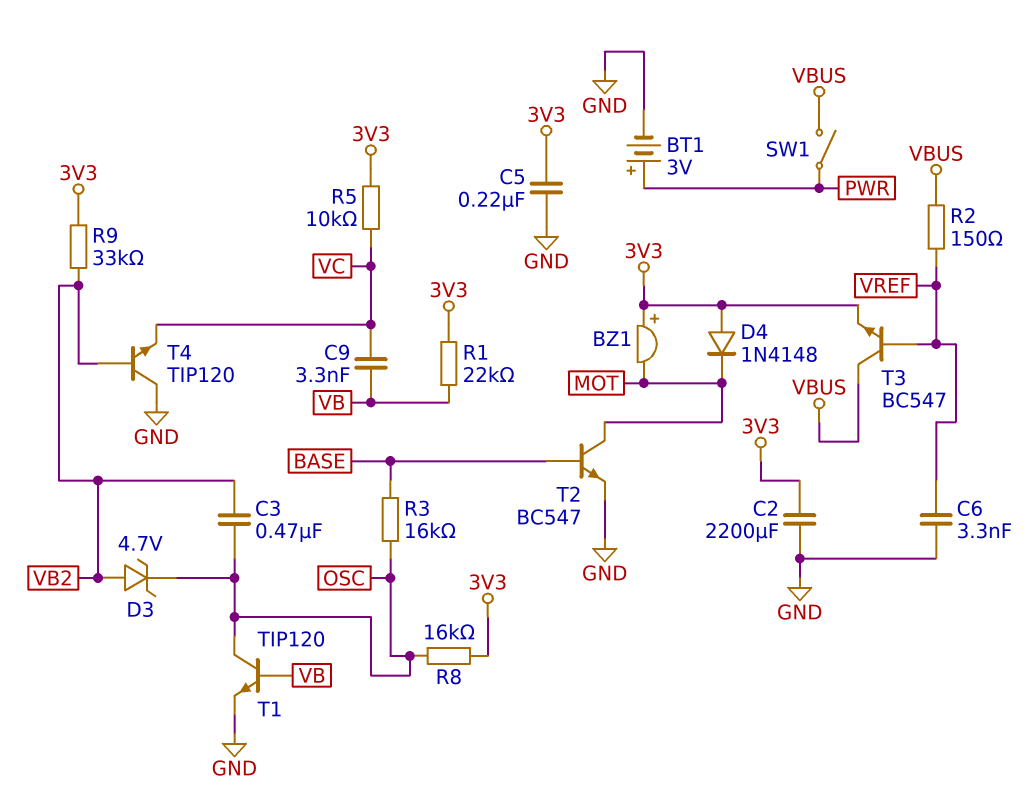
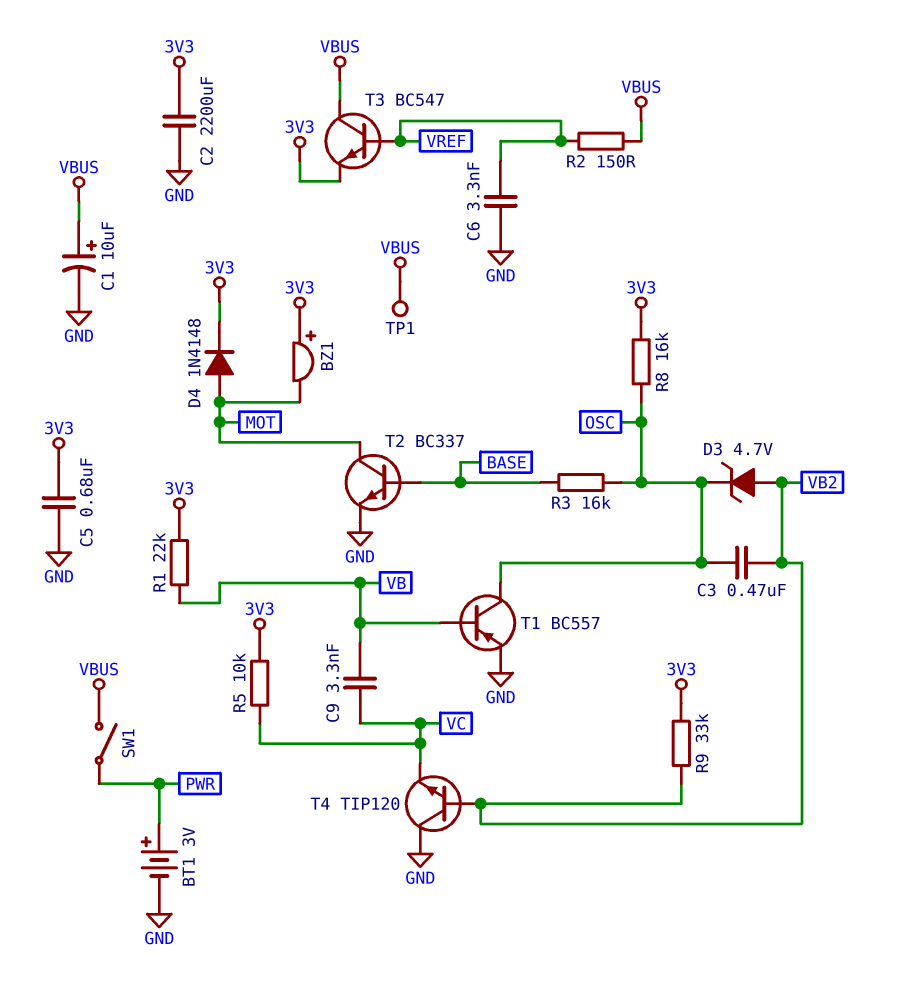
C1: none -> 10uF (plus VBUS, minus GND)
C5: 220nF (3V3, GND) -> 680nF (3V3, GND)
D4: diode 1N4148 (A 3V3, K MOT) -> diode 1N4148 (A MOT, K 3V3)
T1: NPN TIP120 (B VB, C OSC, E GND) -> PNP BC557 (B VB, C OSC, E GND)
T2: NPN BC547 (B BASE, C MOT, E GND) -> NPN BC337 (B BASE, C MOT, E GND)
TP1: none -> test point (VBUS)

